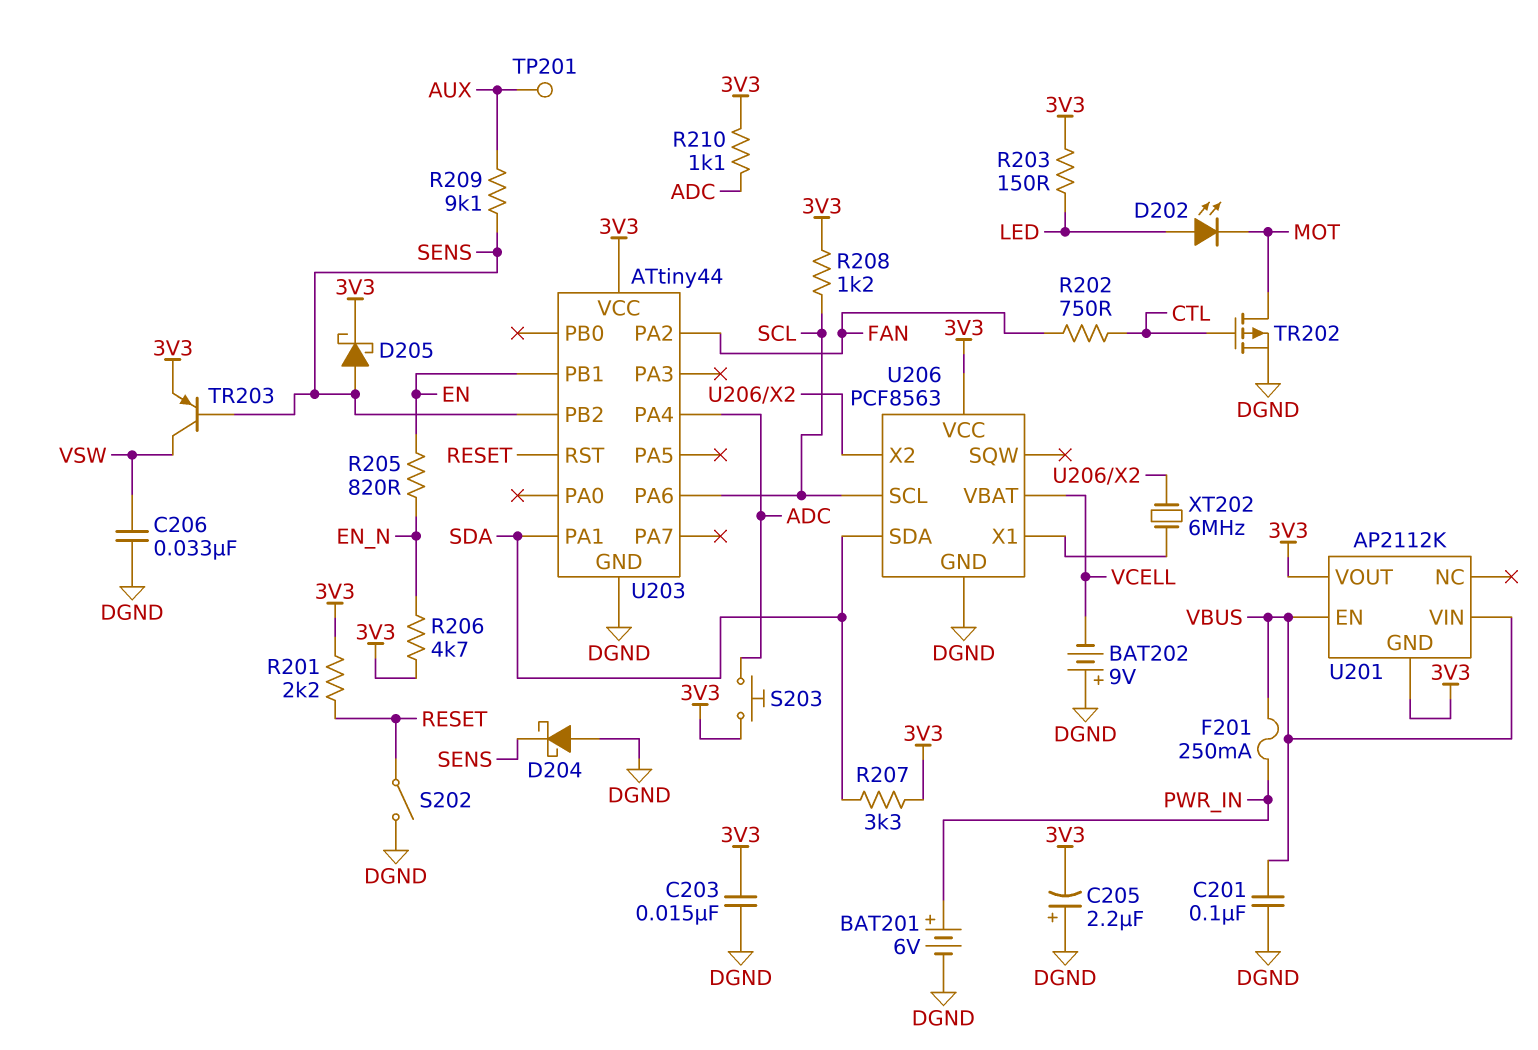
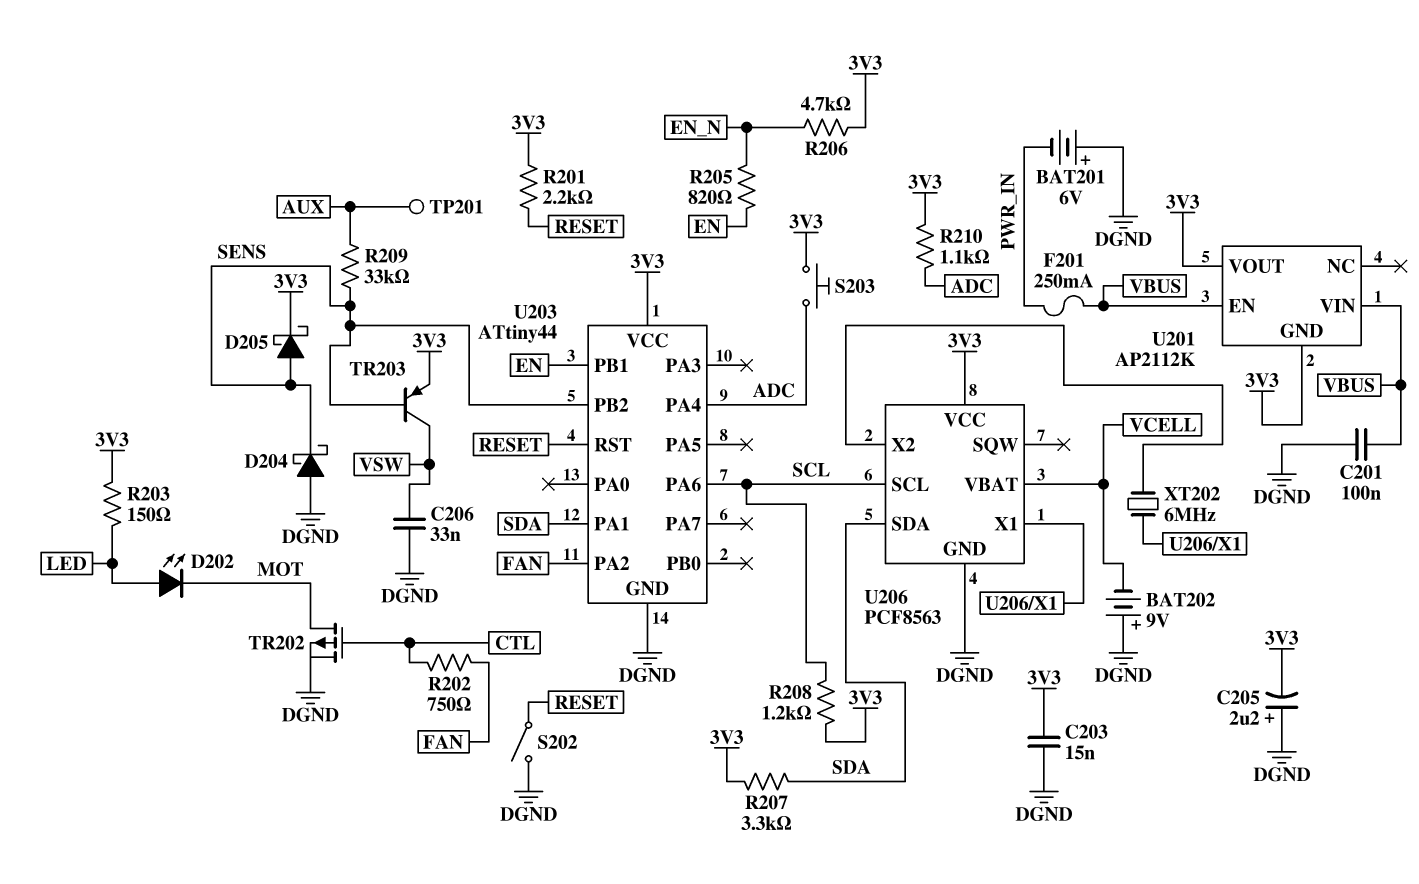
BAT201: 6V (plus PWR_IN, minus DGND) -> 6V (plus DGND, minus PWR_IN)
R209: 9.1k (AUX, SENS) -> 33k (AUX, SENS)

